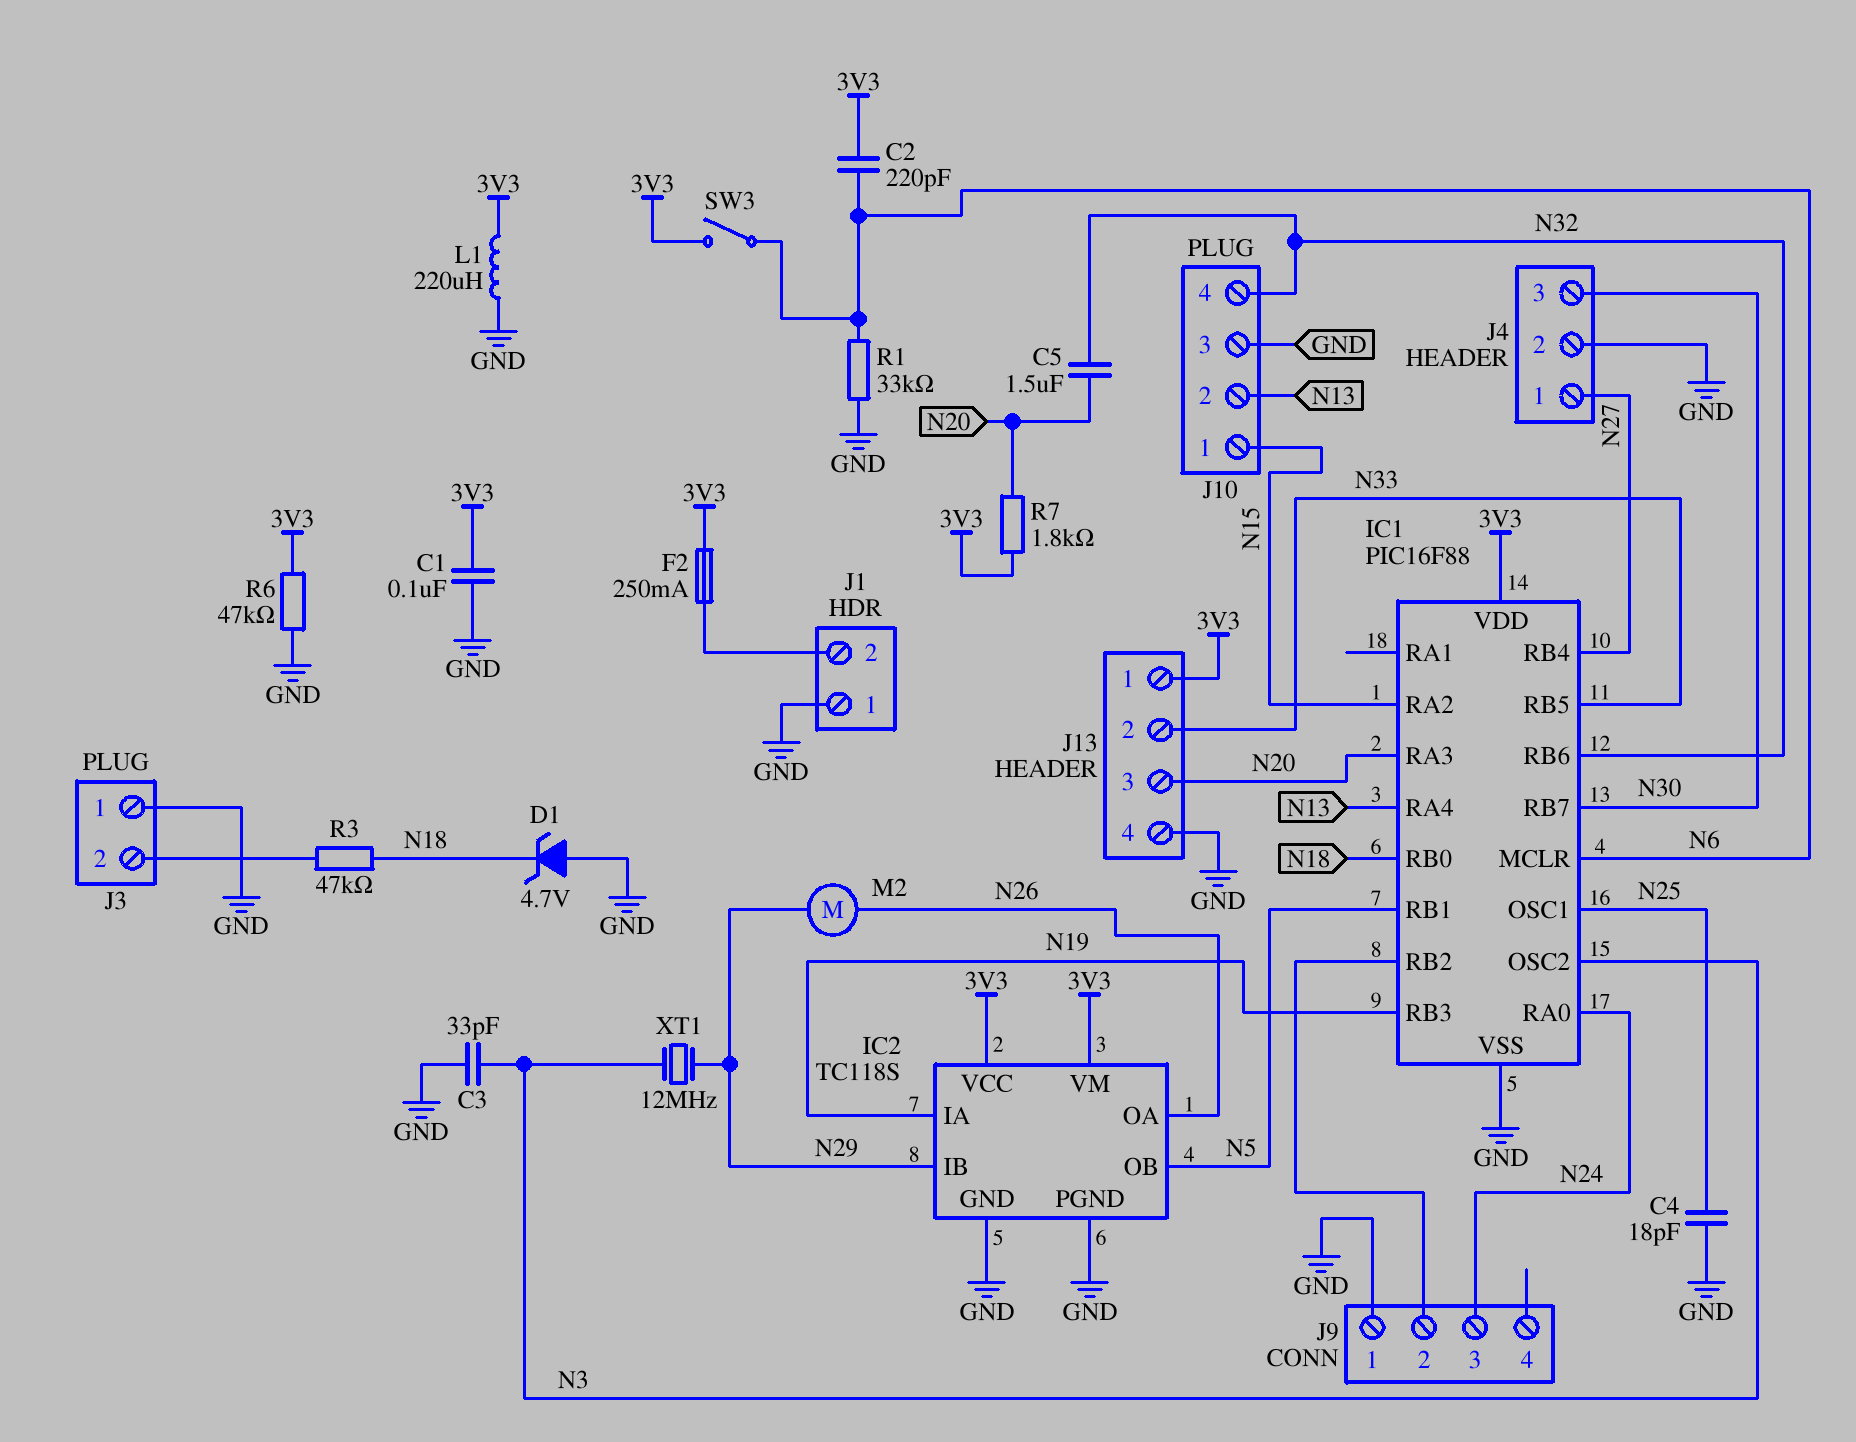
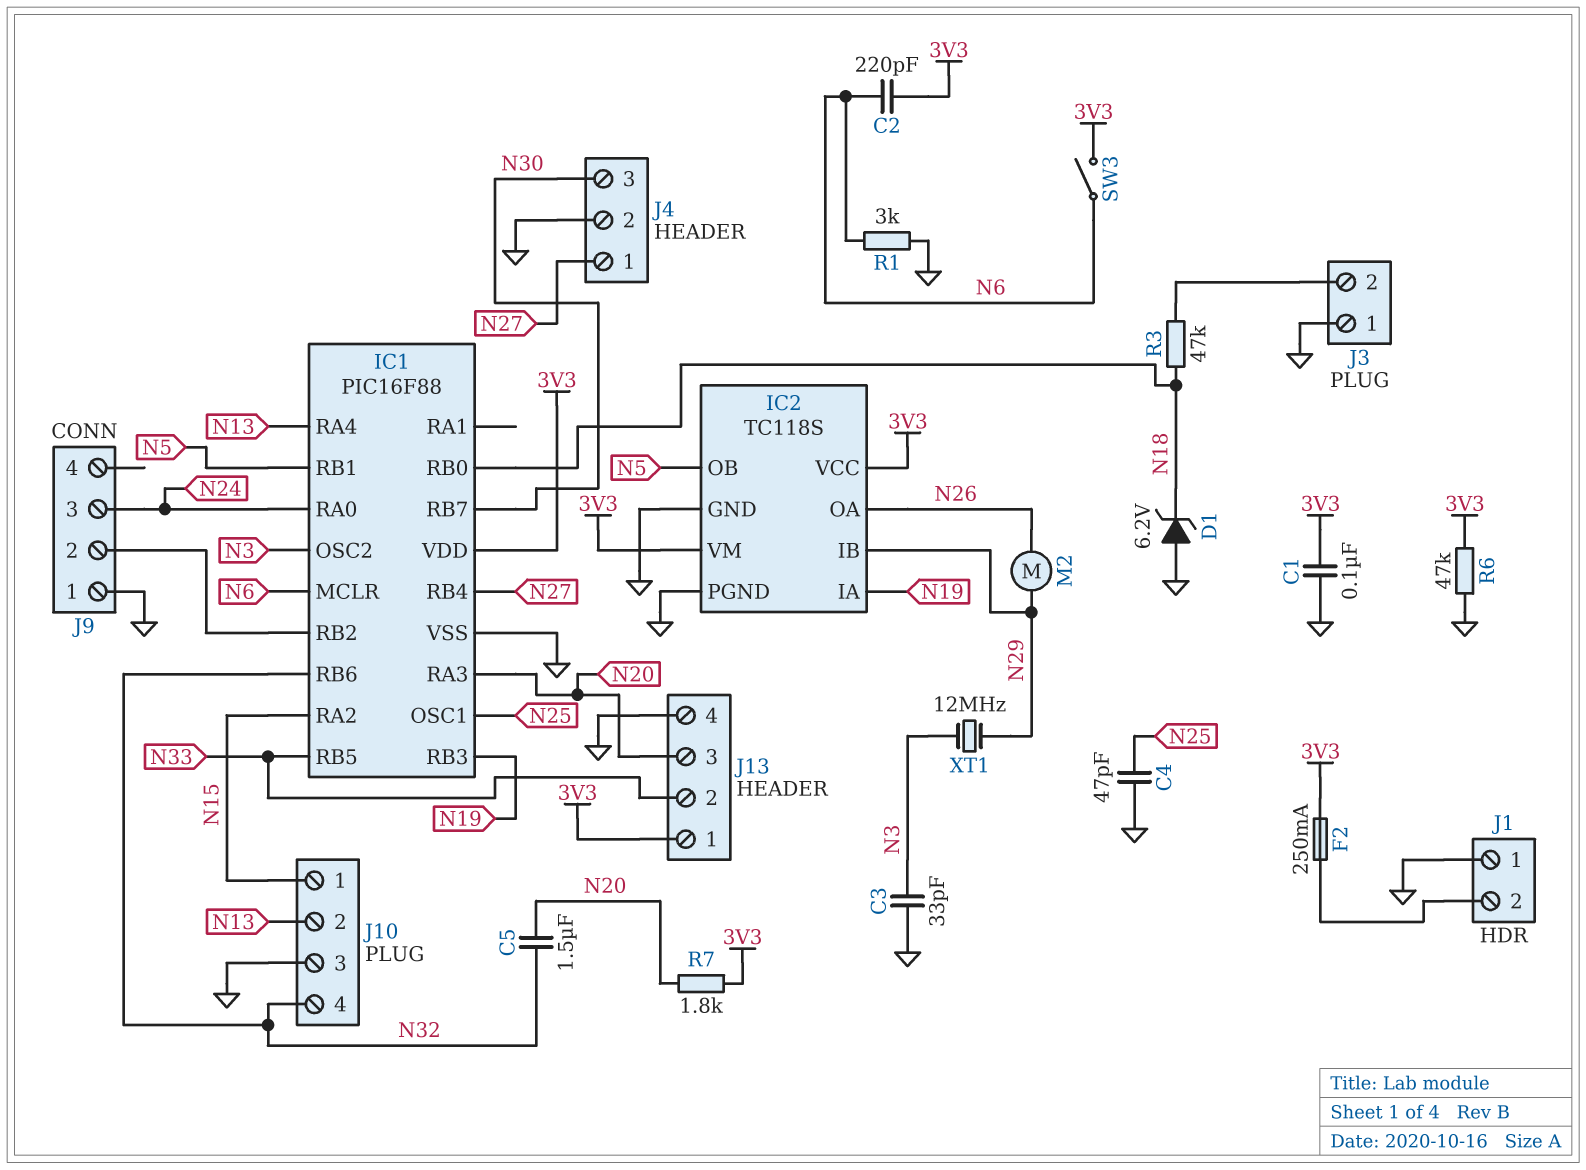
C4: 18pF (GND, N25) -> 47pF (GND, N25)
D1: zener 4.7V (A GND, K N18) -> zener 6.2V (A GND, K N18)
L1: 220uH (3V3, GND) -> none
R1: 33k (GND, N6) -> 3k (GND, N6)

